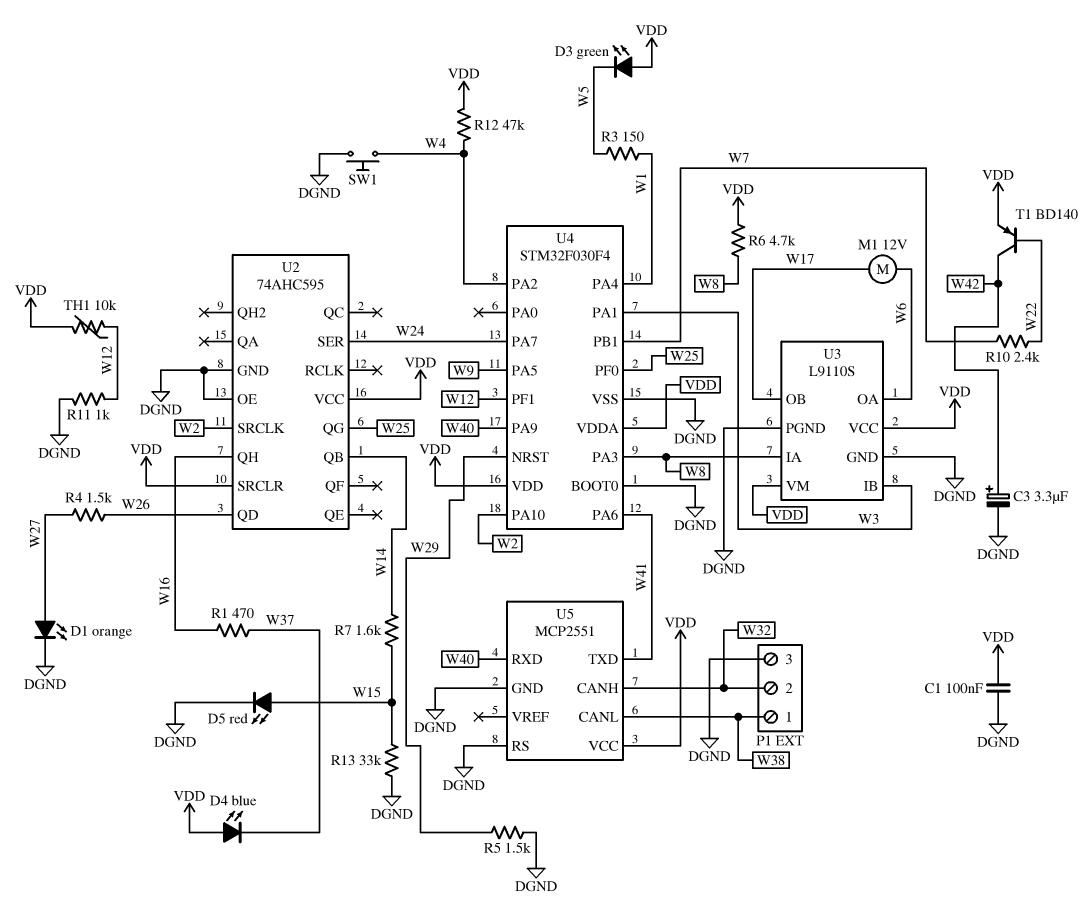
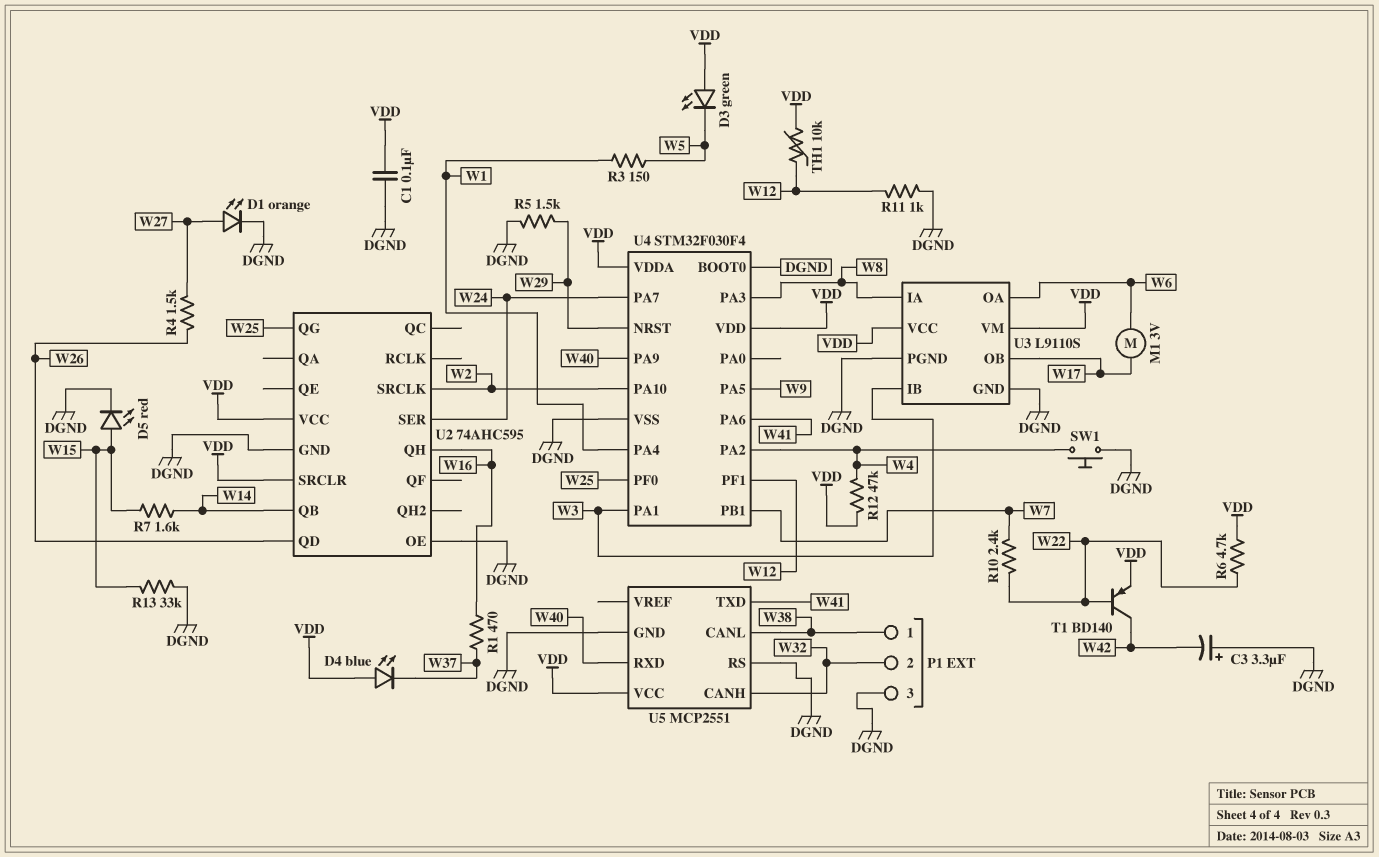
C3: 3.3uF (plus W42, minus DGND) -> 3.3uF (plus DGND, minus W42)
M1: motor 12V (W6, W17) -> motor 3V (W6, W17)
R6: 4.7k (VDD, W8) -> 4.7k (VDD, W22)

